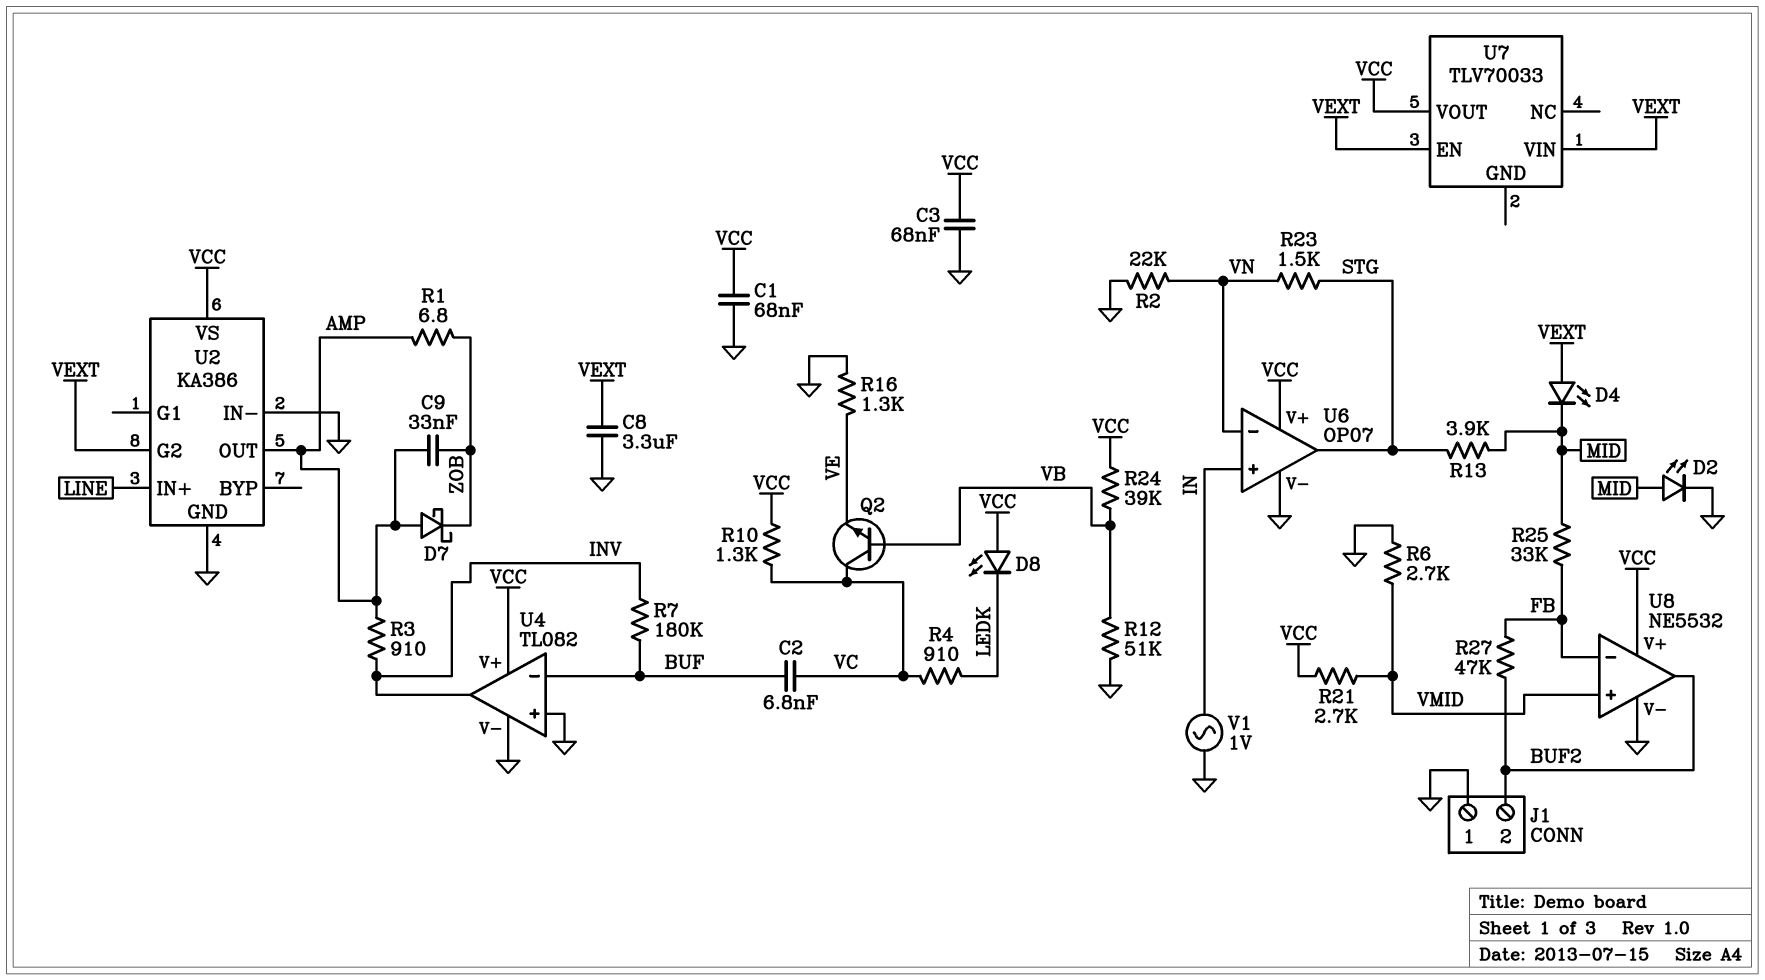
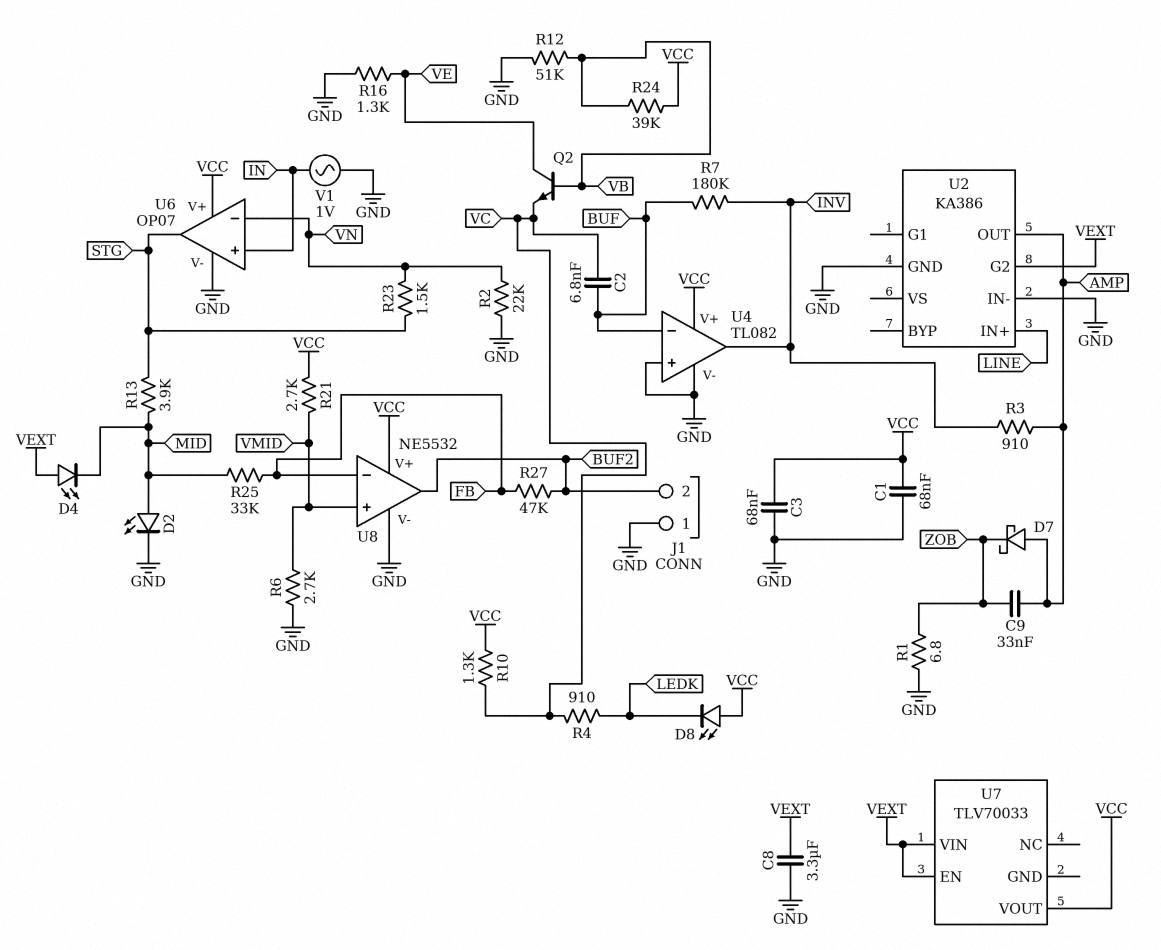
Q2: NPN (B VB, C VC, E VE) -> NPN (B VB, C VE, E VC)
R1: 6.8 (AMP, ZOB) -> 6.8 (GND, ZOB)
U2 pin VS: VCC -> none

